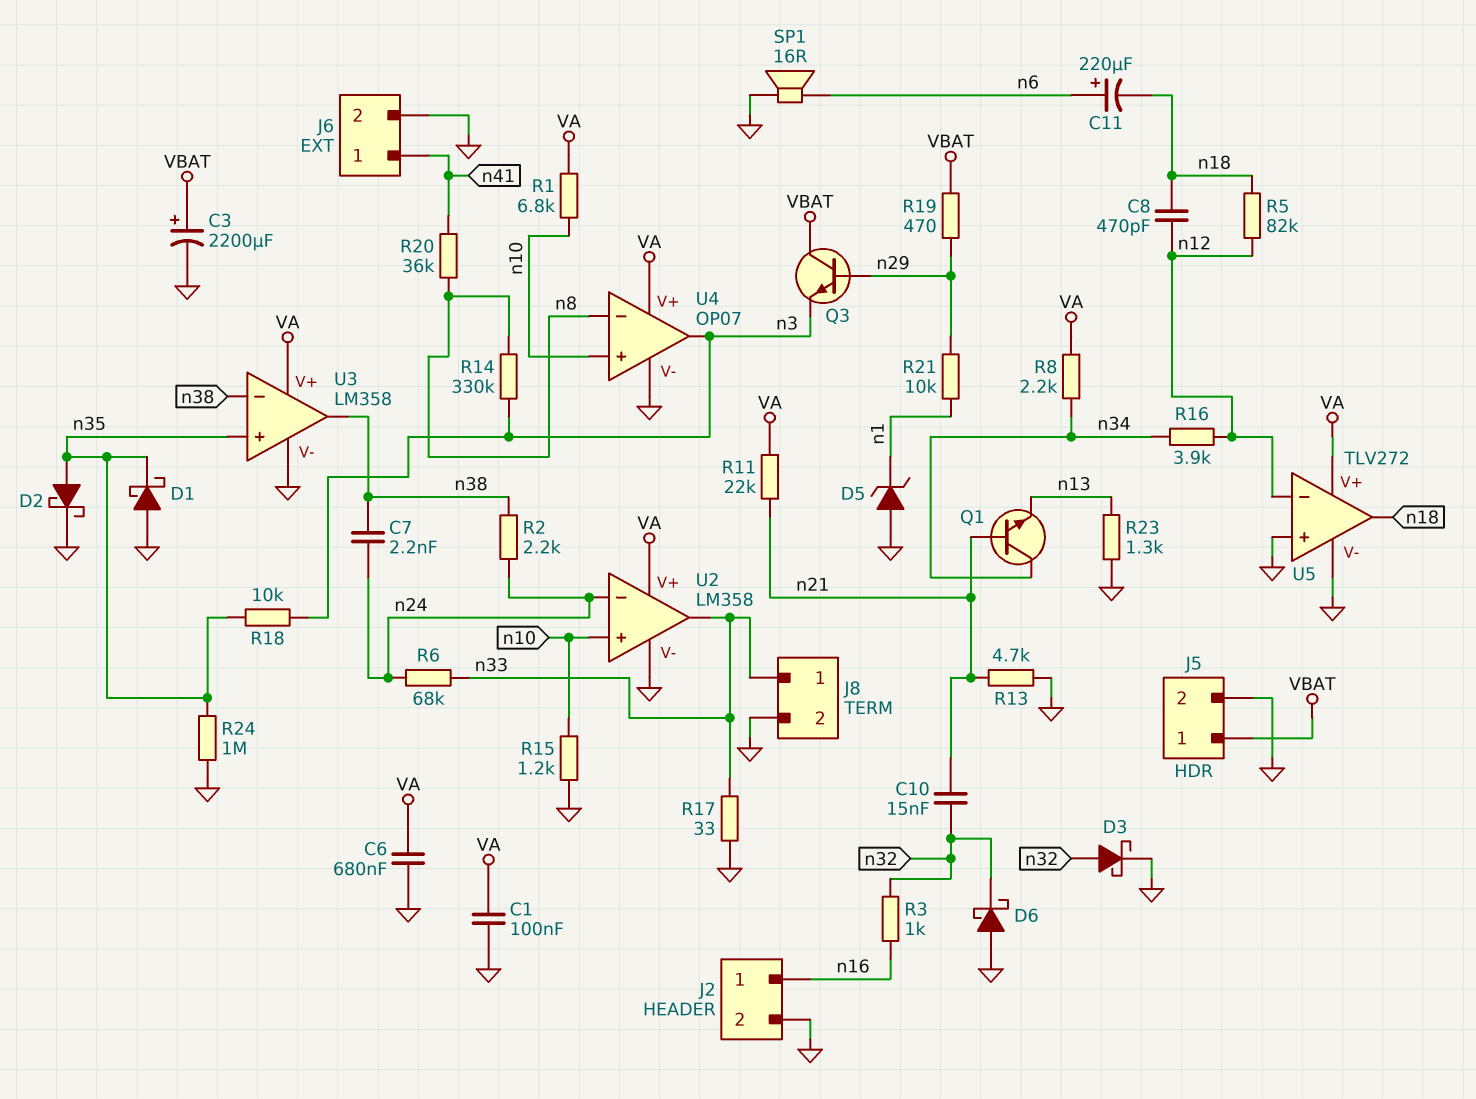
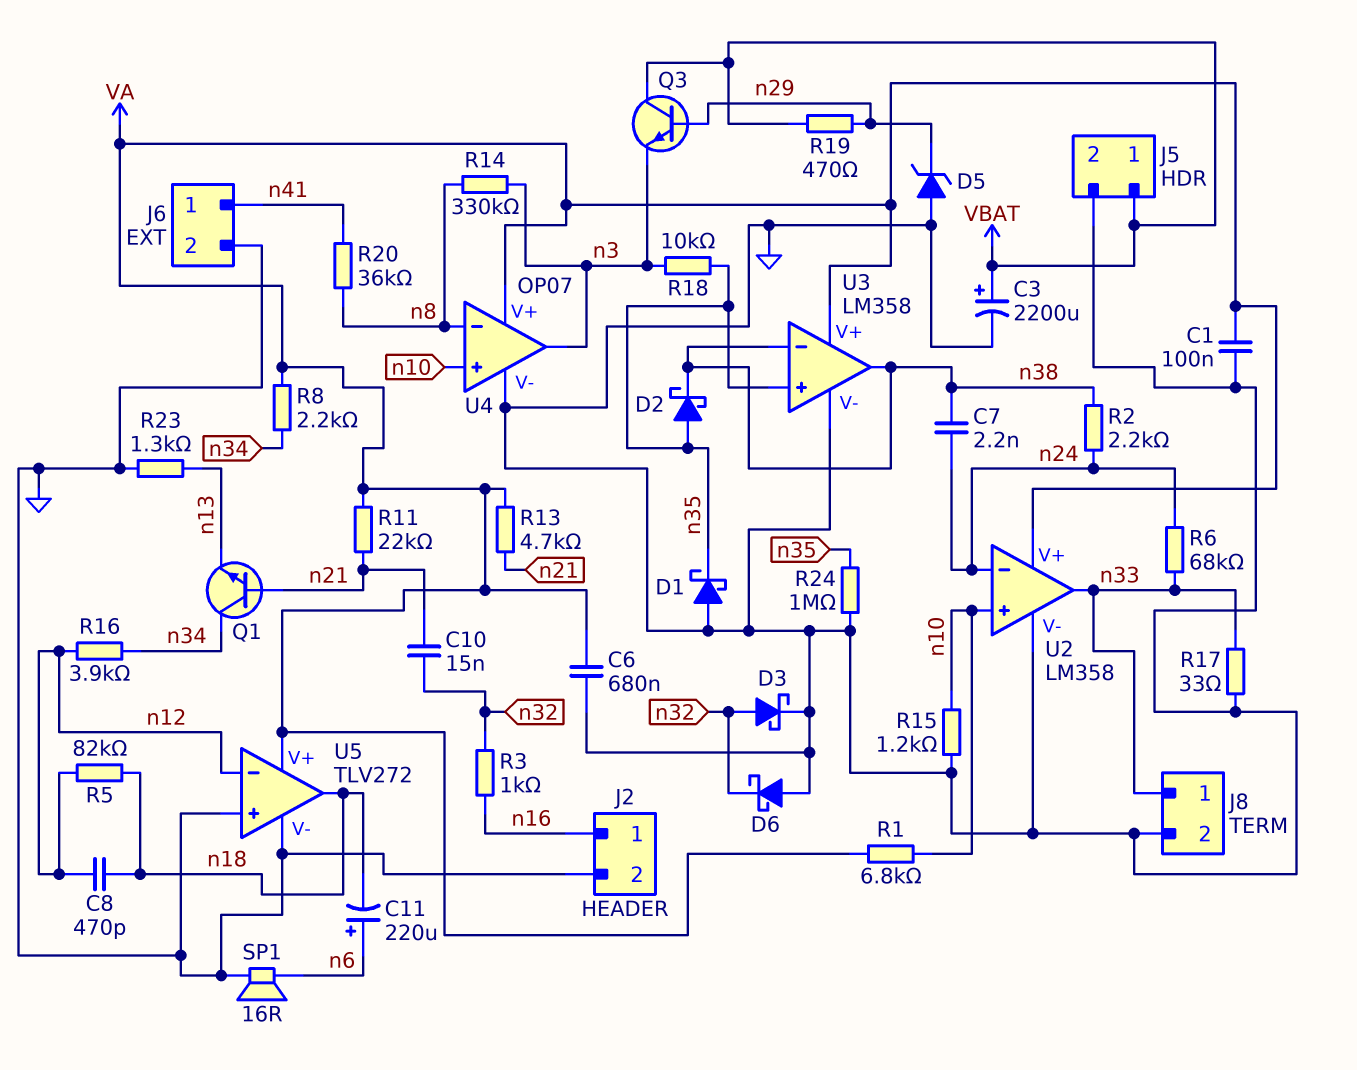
D2: schottky (A n35, K GND) -> schottky (A n35, K n38)
D5: zener (A GND, K n1) -> zener (A GND, K n29)
R13: 4.7k (GND, n21) -> 4.7k (VA, n21)
R21: 10k (n1, n29) -> none

